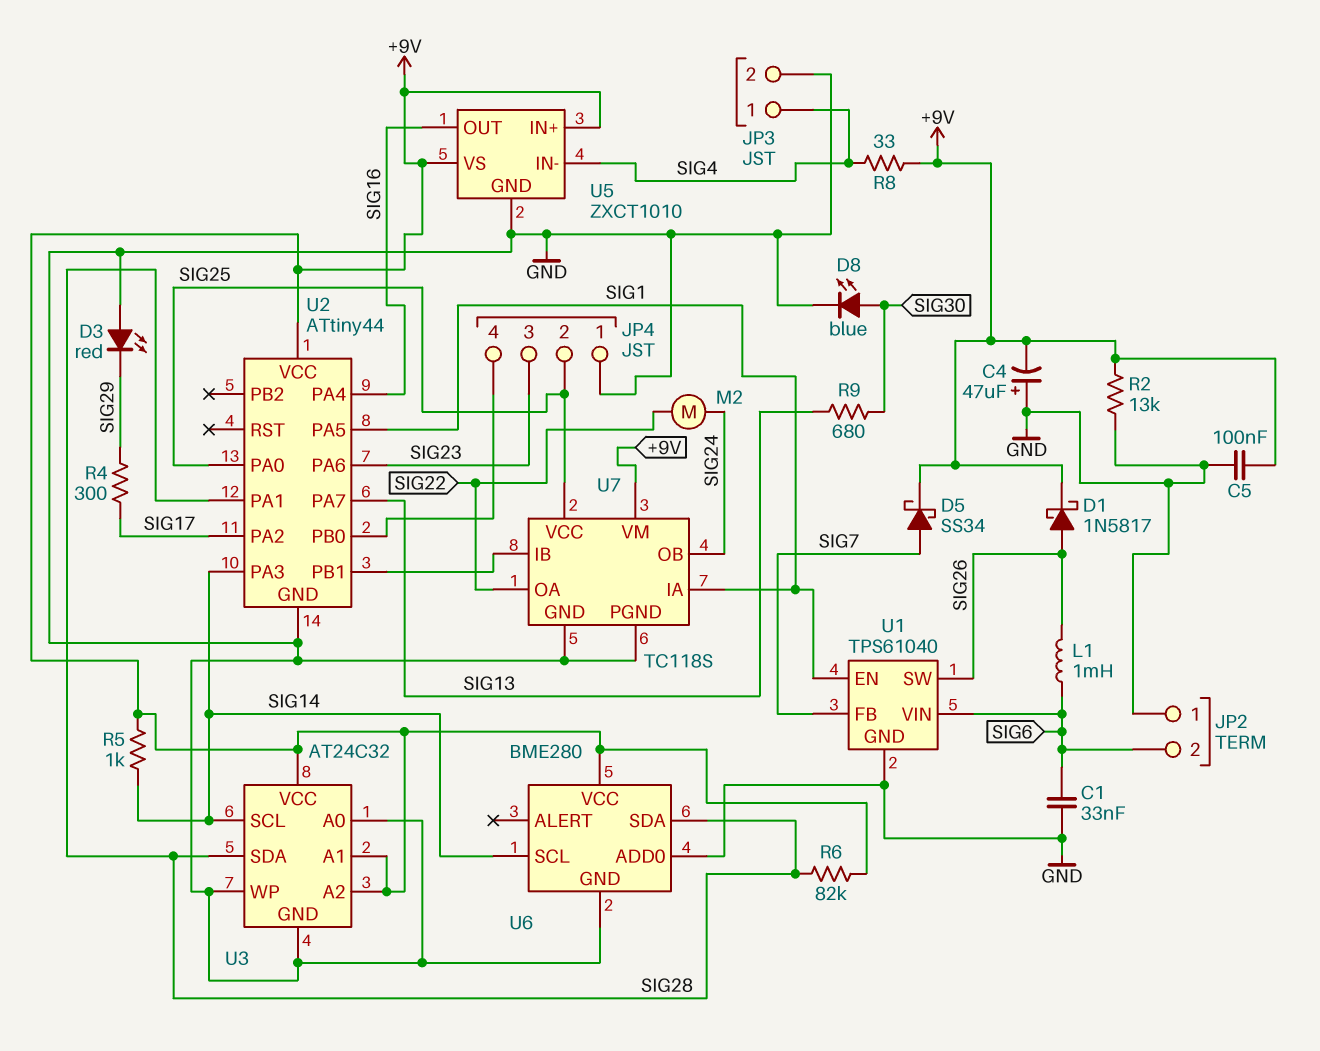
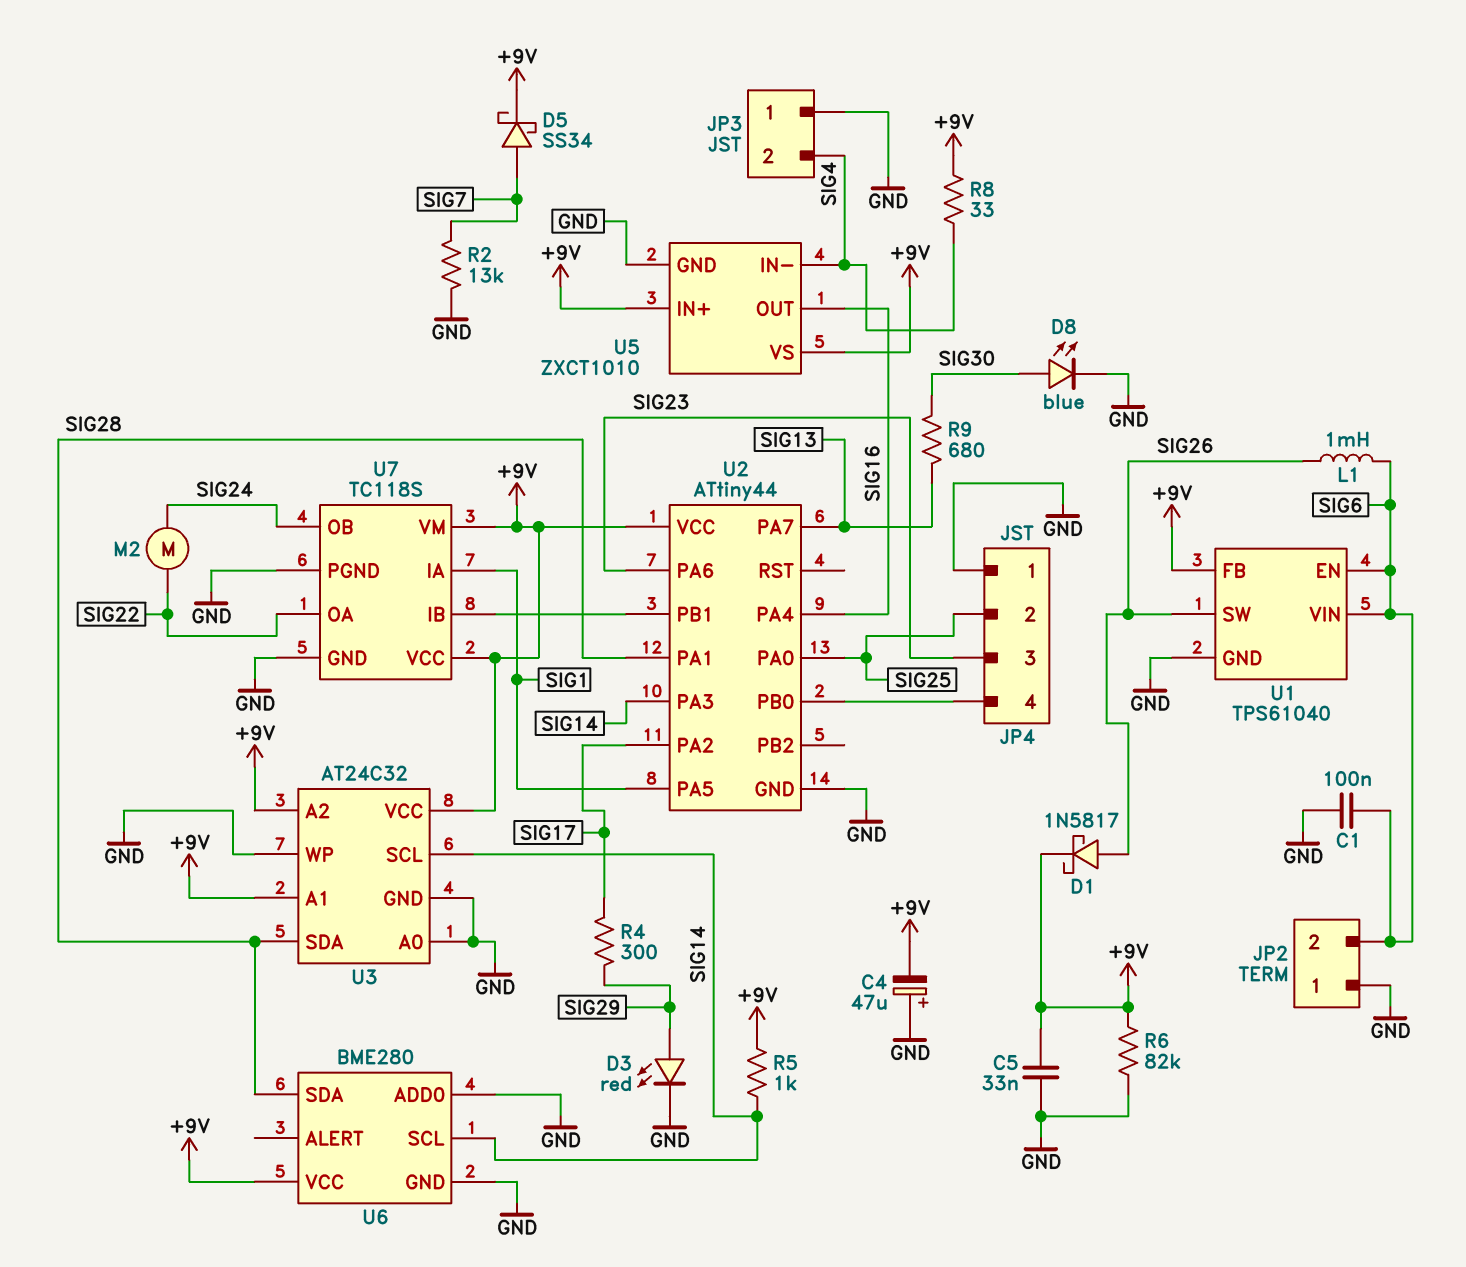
C1: 33nF (GND, SIG6) -> 100nF (GND, SIG6)
C5: 100nF (+9V, GND) -> 33nF (+9V, GND)
D3: LED red (A GND, K SIG29) -> LED red (A SIG29, K GND)
JP3 pin 1: SIG4 -> GND
JP3 pin 2: GND -> SIG4
R2: 13k (+9V, GND) -> 13k (GND, SIG7)
R6: 82k (+9V, SIG28) -> 82k (+9V, GND)
U1 pin EN: SIG1 -> SIG6
U1 pin FB: SIG7 -> +9V
U7 pin VCC: SIG25 -> +9V

